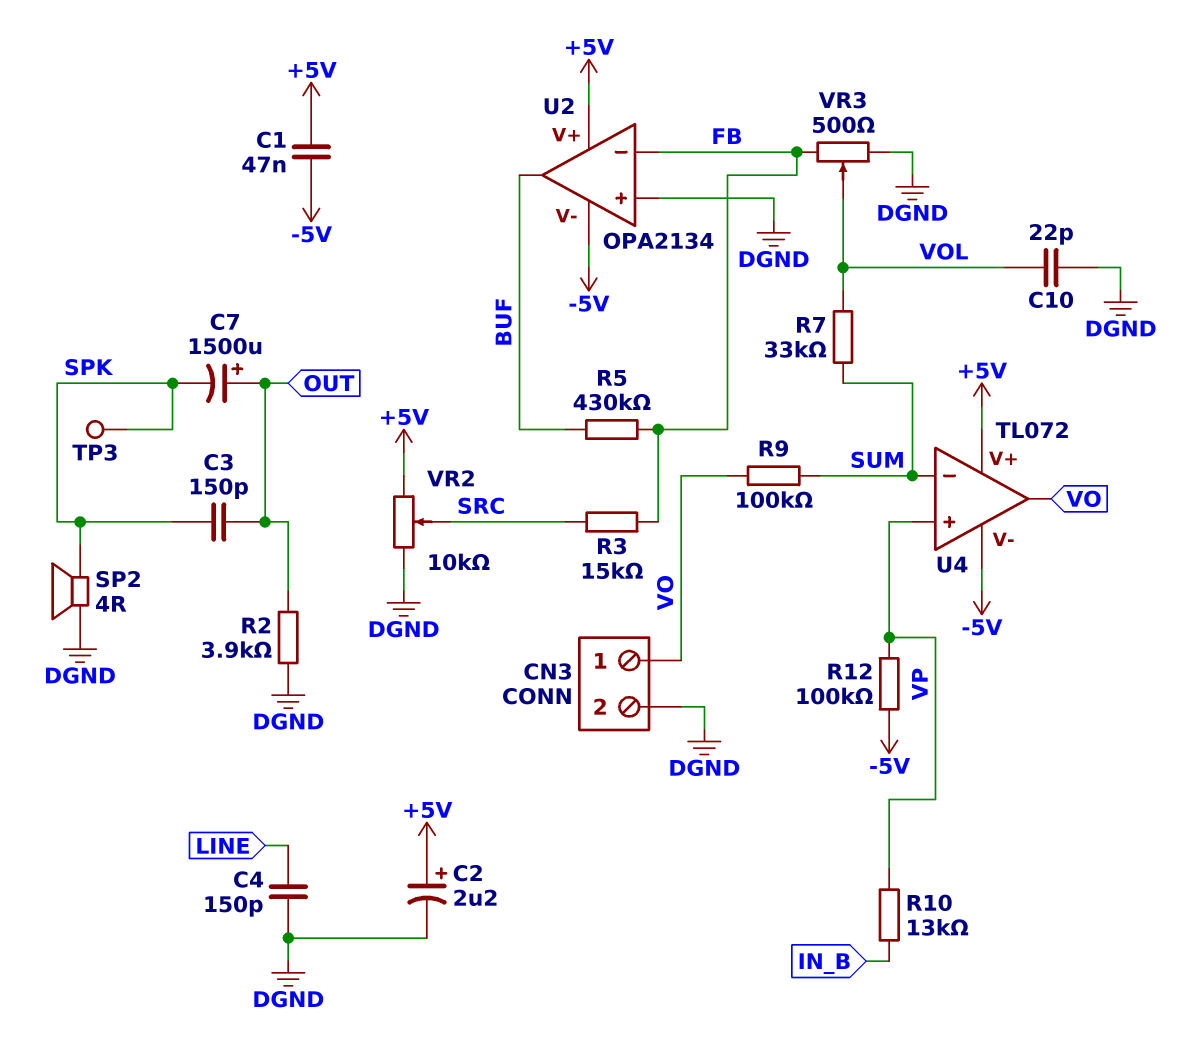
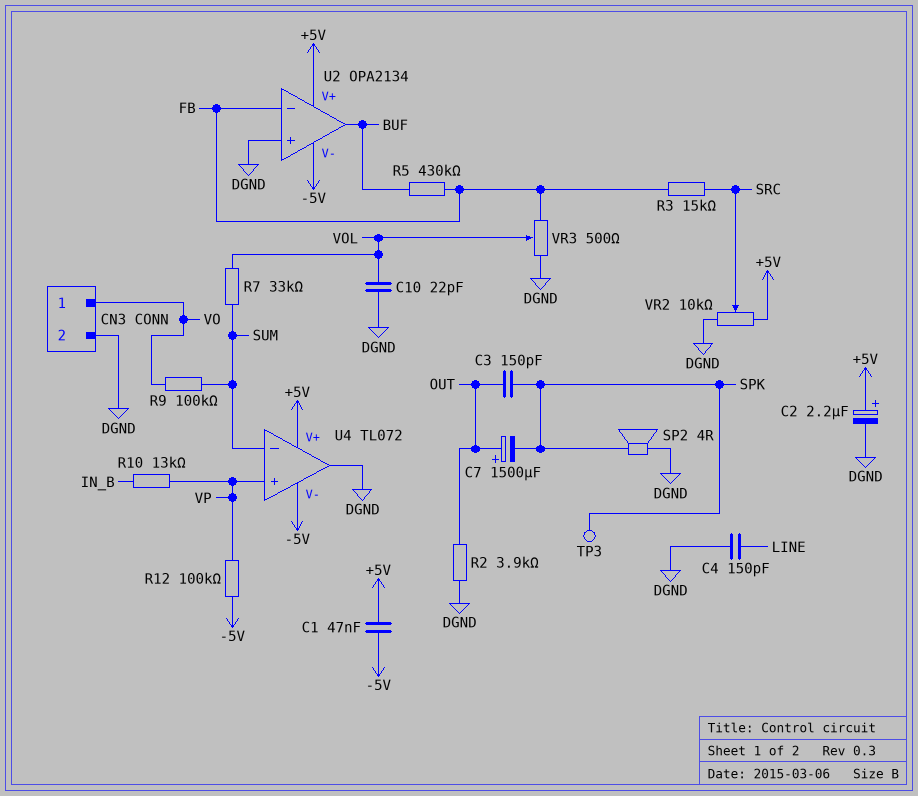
U4 pin out: VO -> DGND

